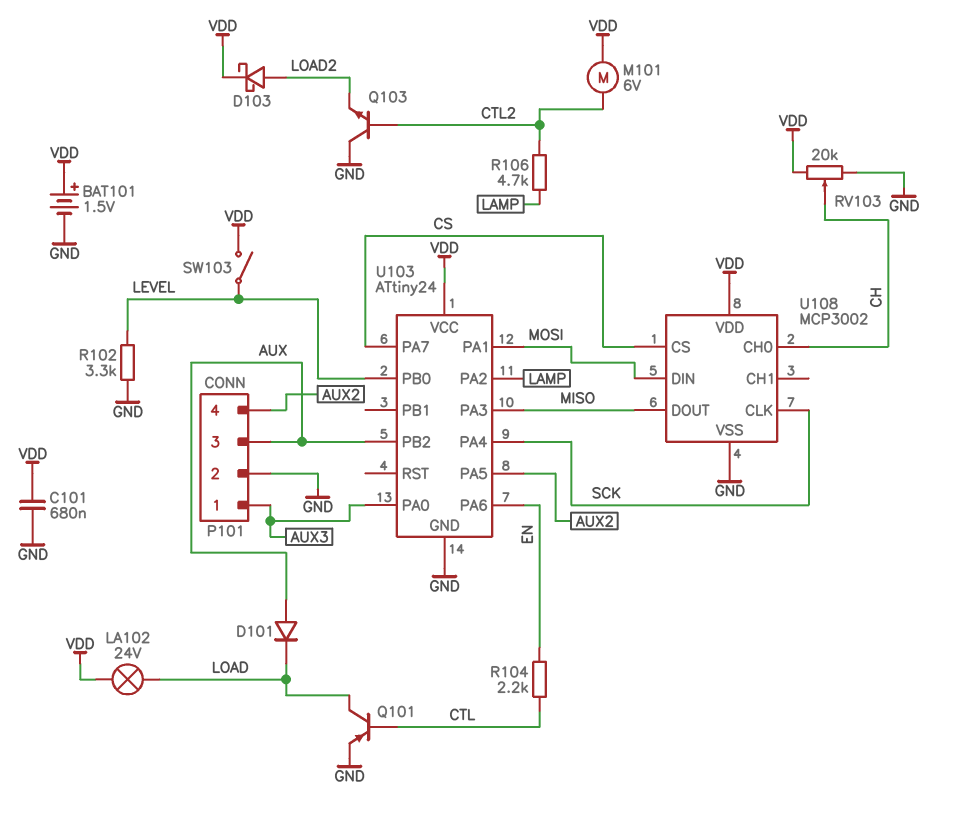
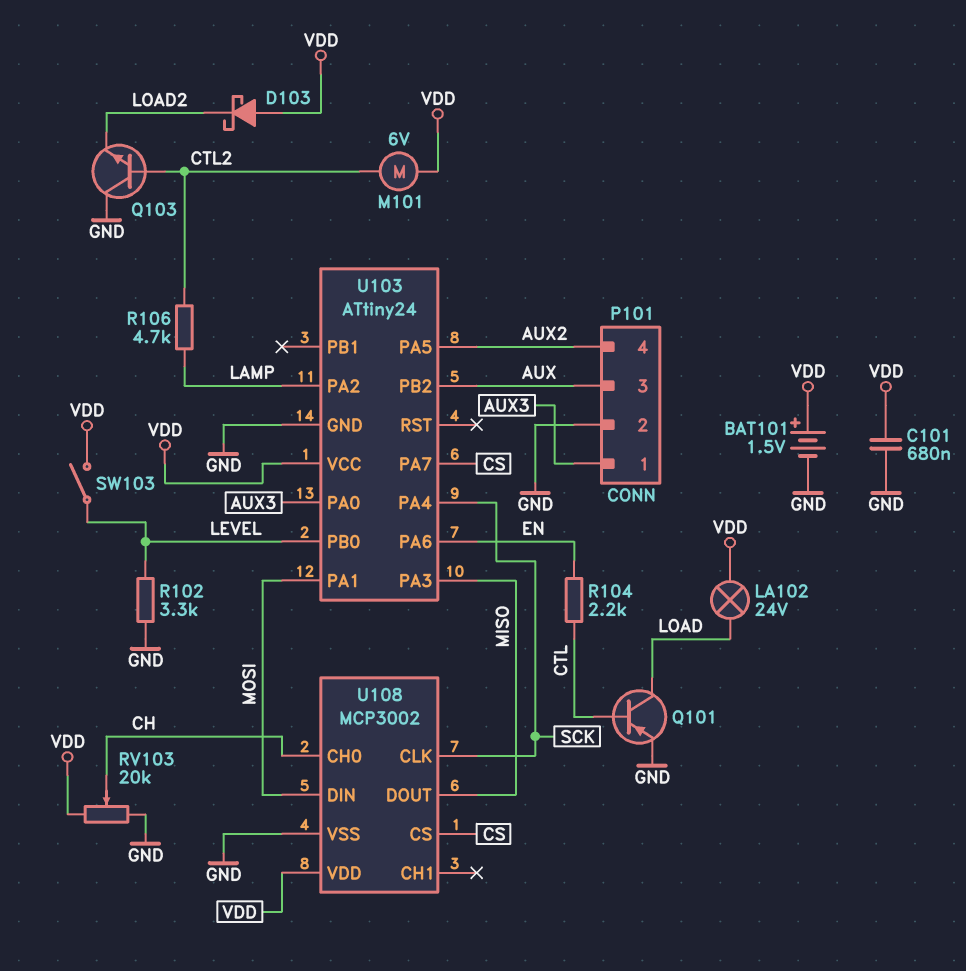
D101: diode (A AUX, K LOAD) -> none
D103: schottky (A LOAD2, K VDD) -> schottky (A VDD, K LOAD2)

